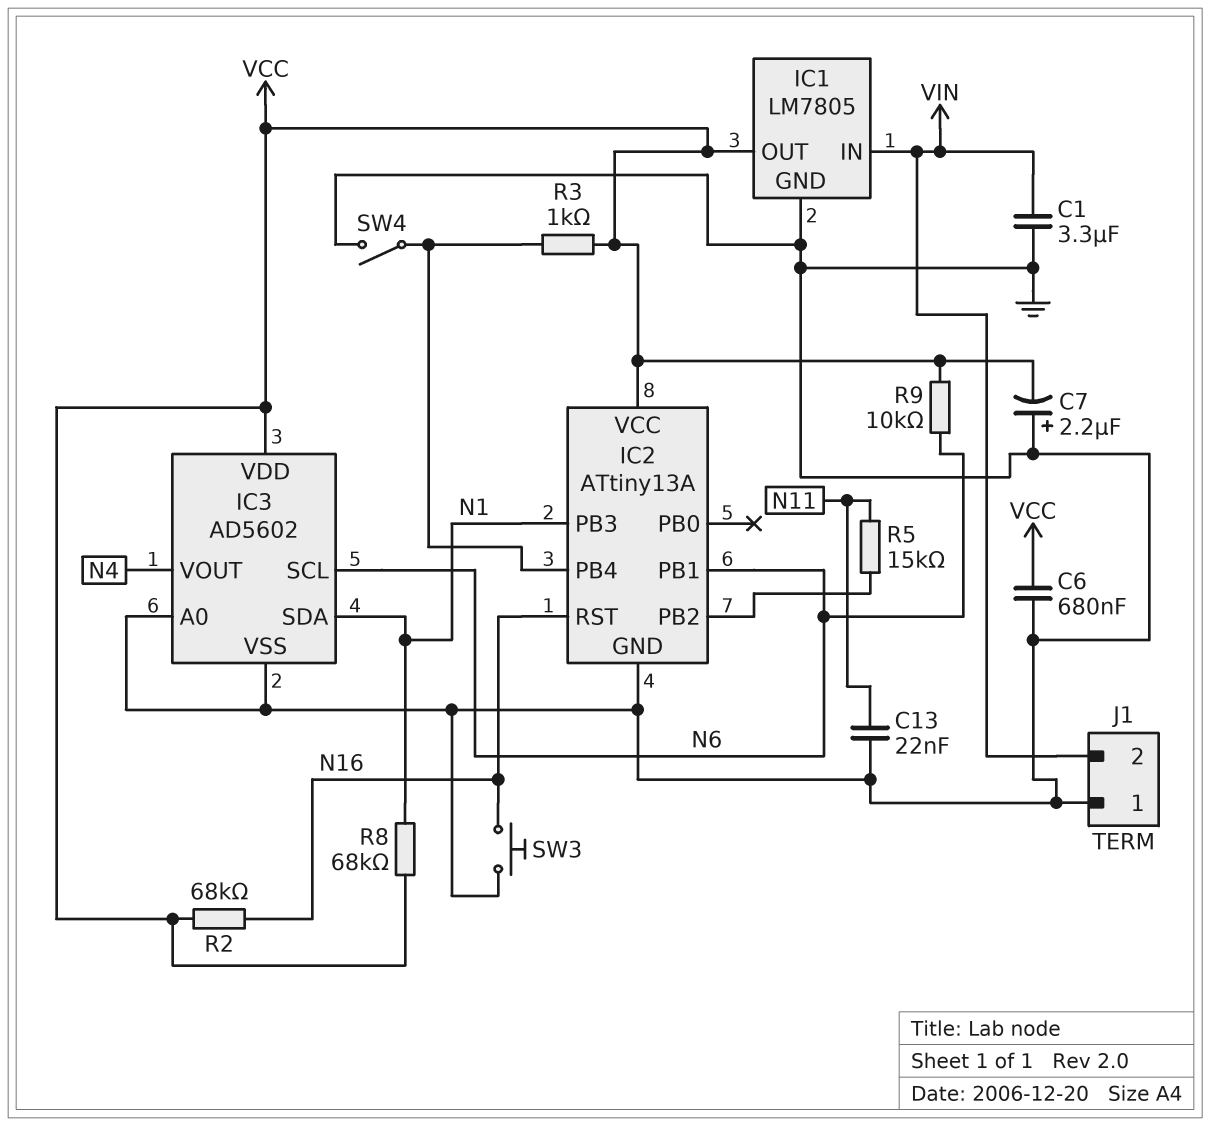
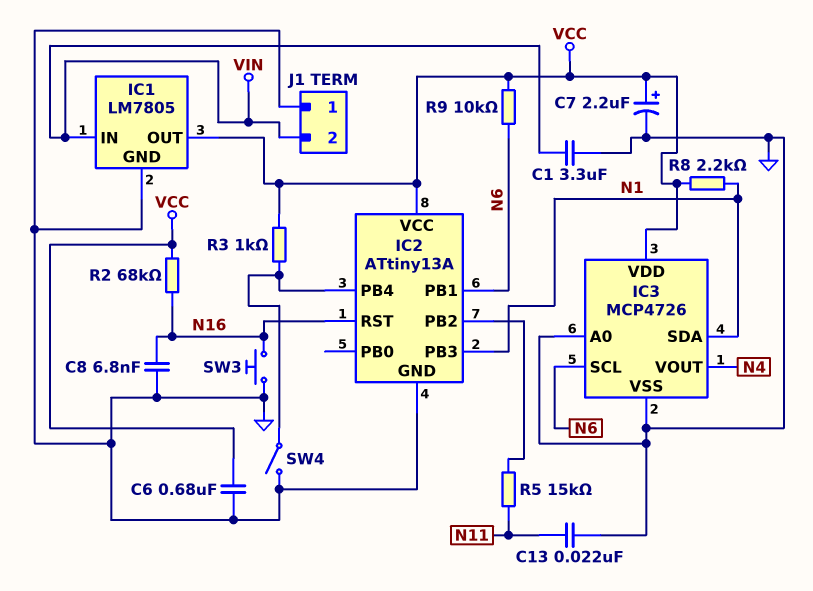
C7: 2.2uF (plus GND, minus VCC) -> 2.2uF (plus VCC, minus GND)
C8: none -> 6.8nF (GND, N16)
IC3: AD5602 -> MCP4726
R8: 68k (N1, VCC) -> 2.2k (N1, VCC)

